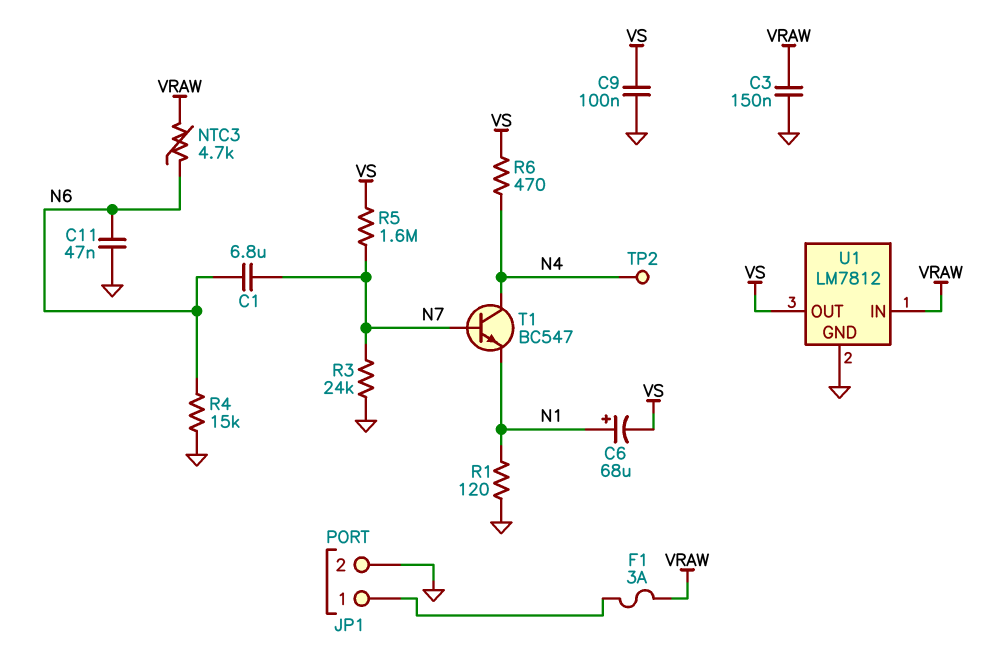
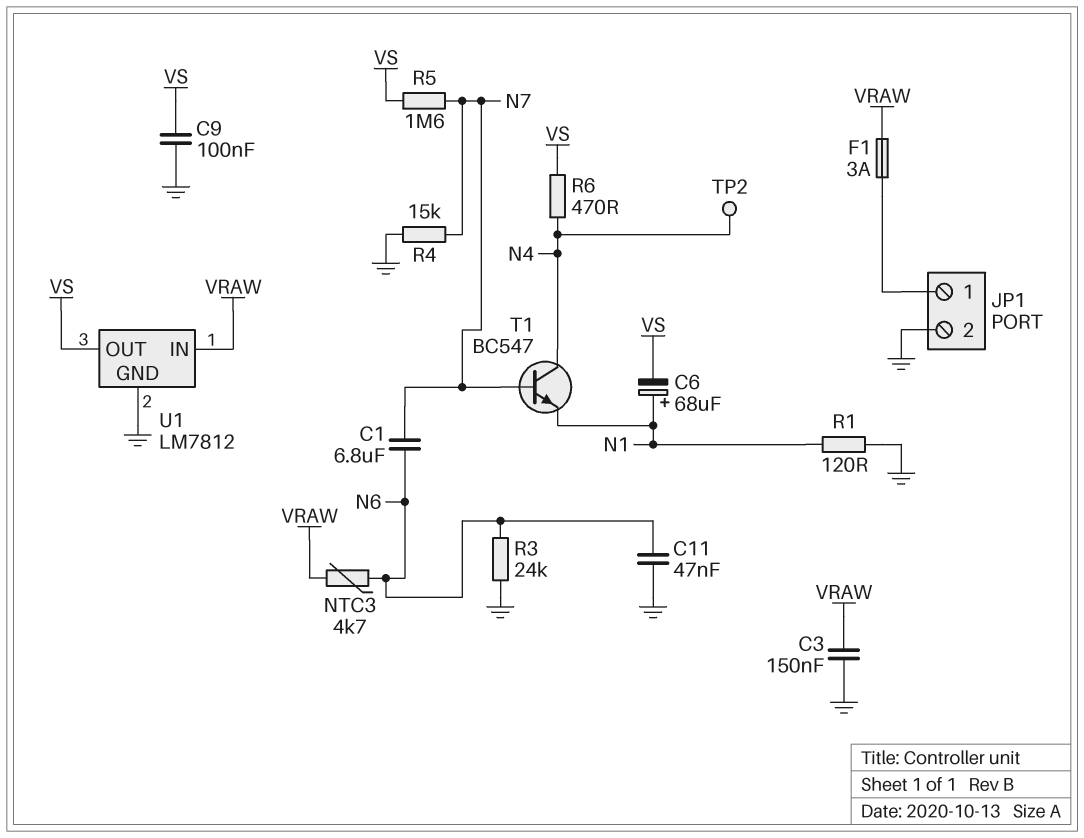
R3: 24k (GND, N7) -> 24k (GND, N6)
R4: 15k (GND, N6) -> 15k (GND, N7)

